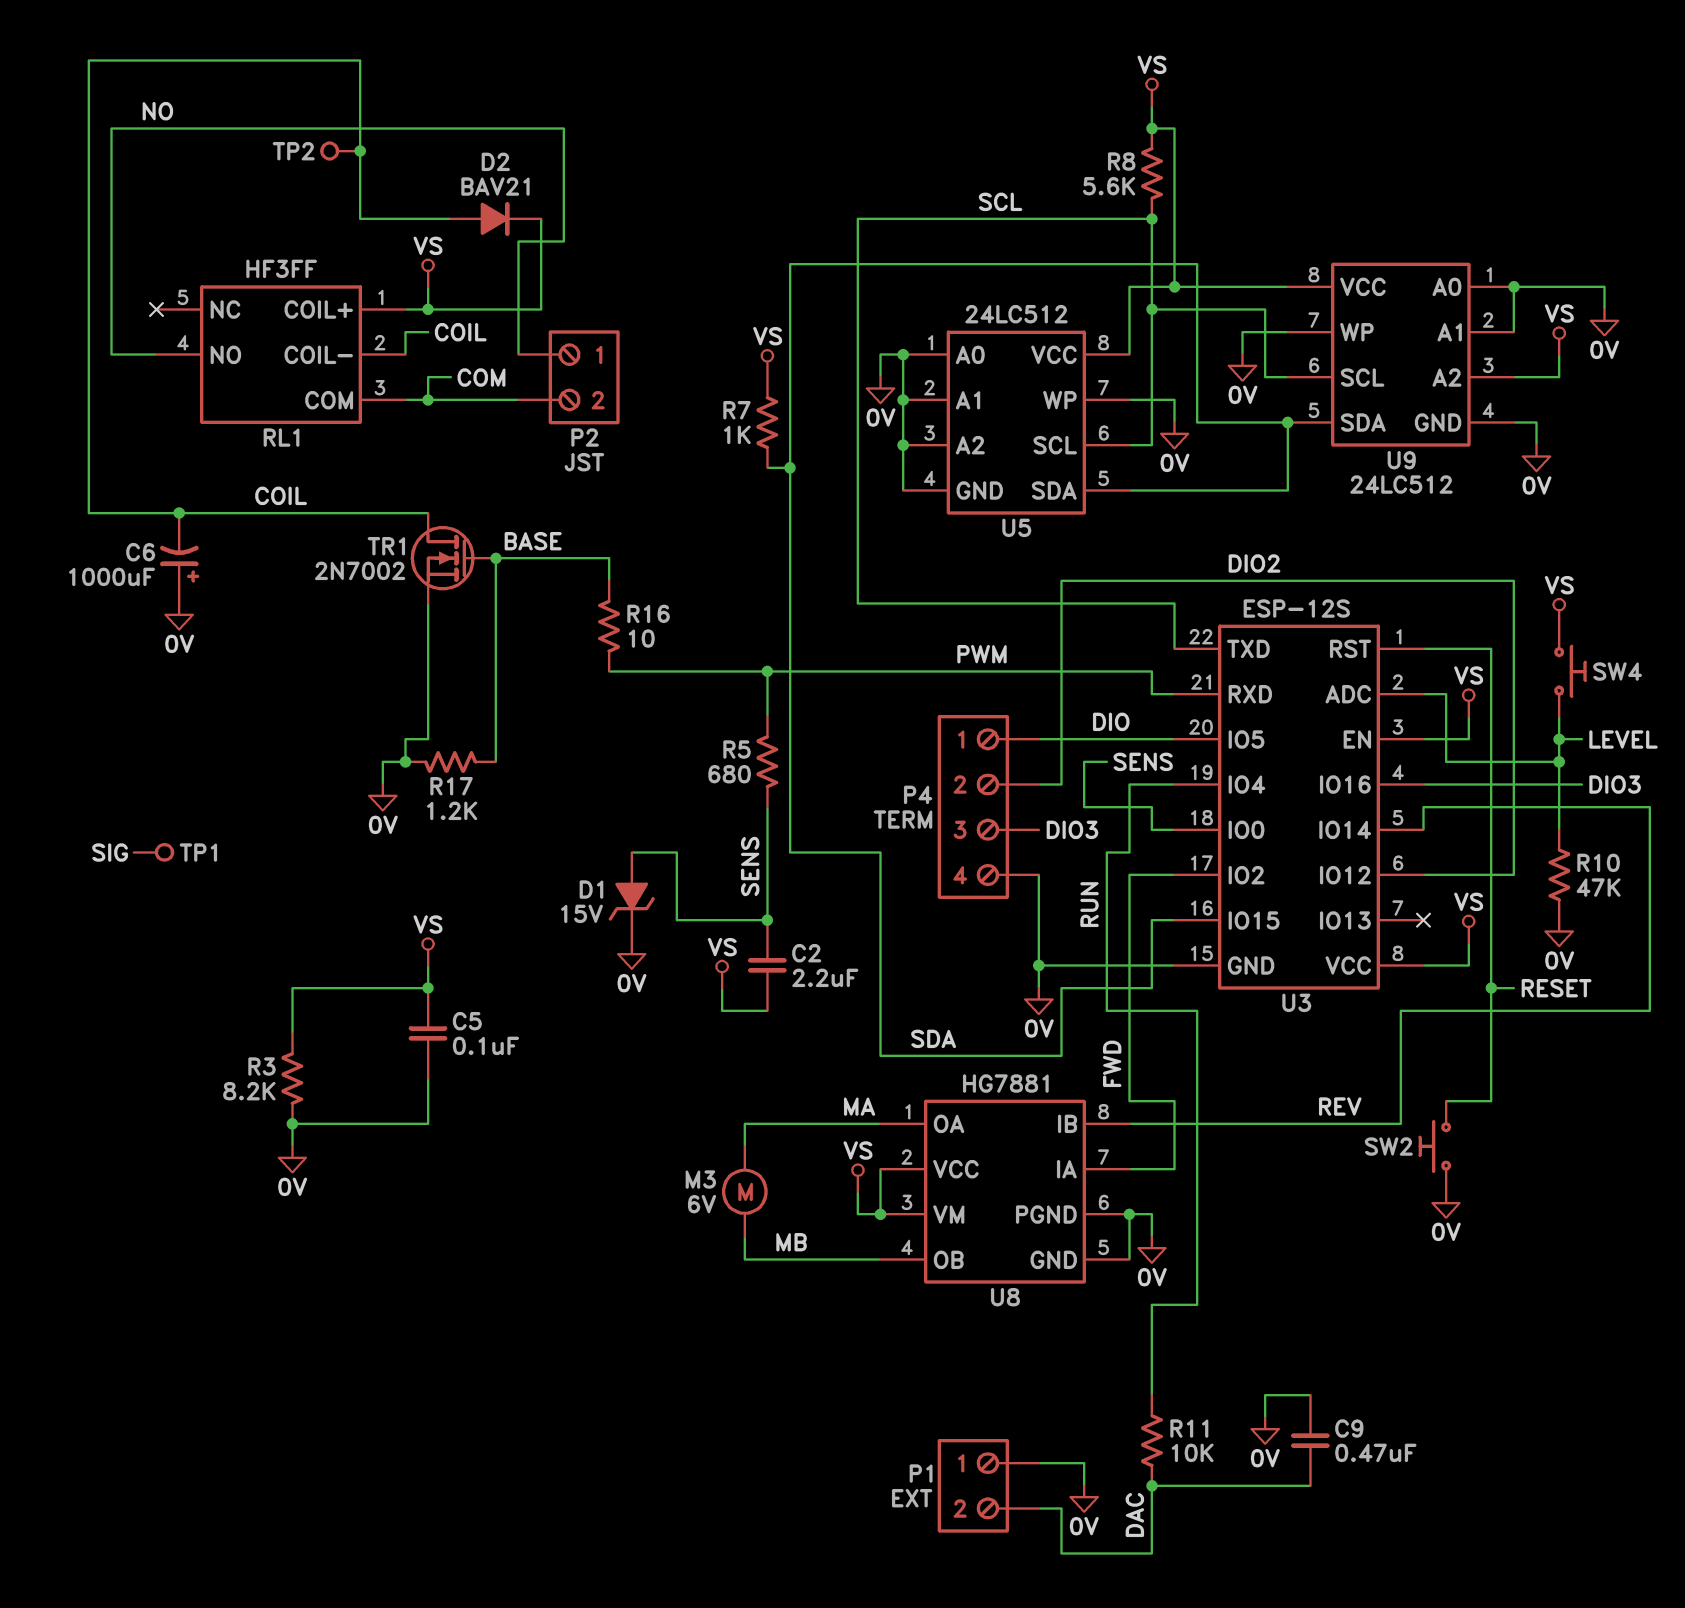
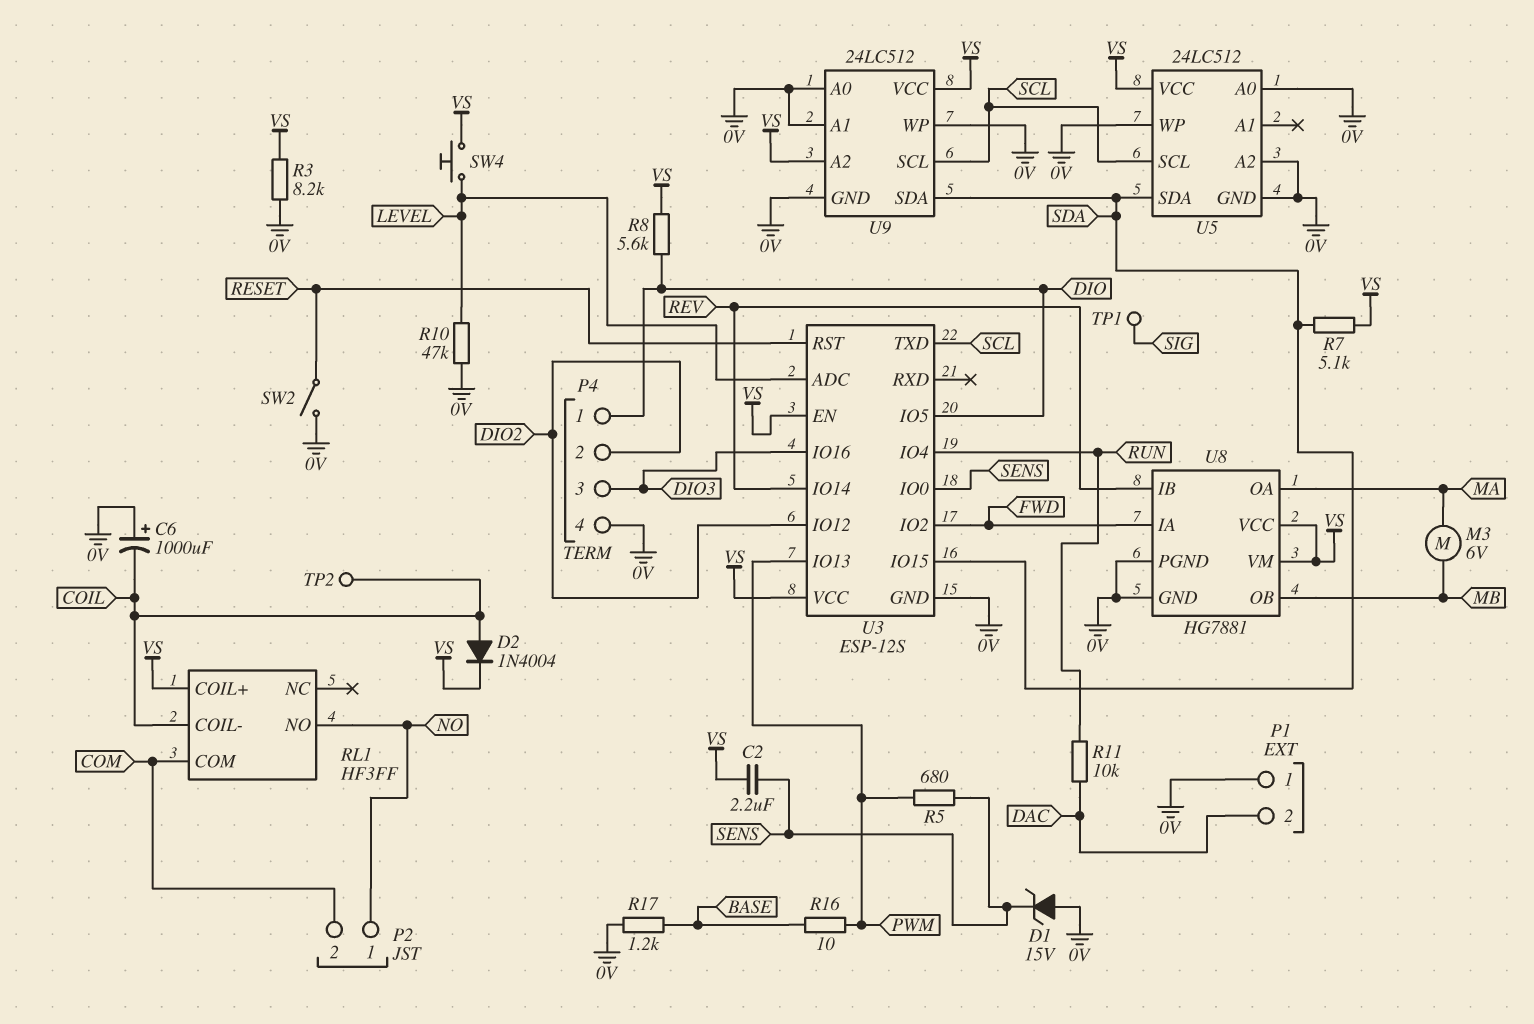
C5: 100nF (0V, VS) -> none
C9: 470nF (0V, DAC) -> none
D1: zener 15V (A SENS, K 0V) -> zener 15V (A 0V, K SENS)
D2: diode BAV21 (A COIL, K VS) -> diode 1N4004 (A COIL, K VS)
R7: 1k (SDA, VS) -> 5.1k (SDA, VS)
R8: 5.6k (SCL, VS) -> 5.6k (DIO, VS)
SW2: button (0V, RESET) -> switch (0V, RESET)
TR1: NMOS 2N7002 (G BASE, D COIL, S 0V) -> none
U3 pin IO13: none -> PWM
U3 pin RXD: PWM -> none
U5 pin A1: 0V -> none

